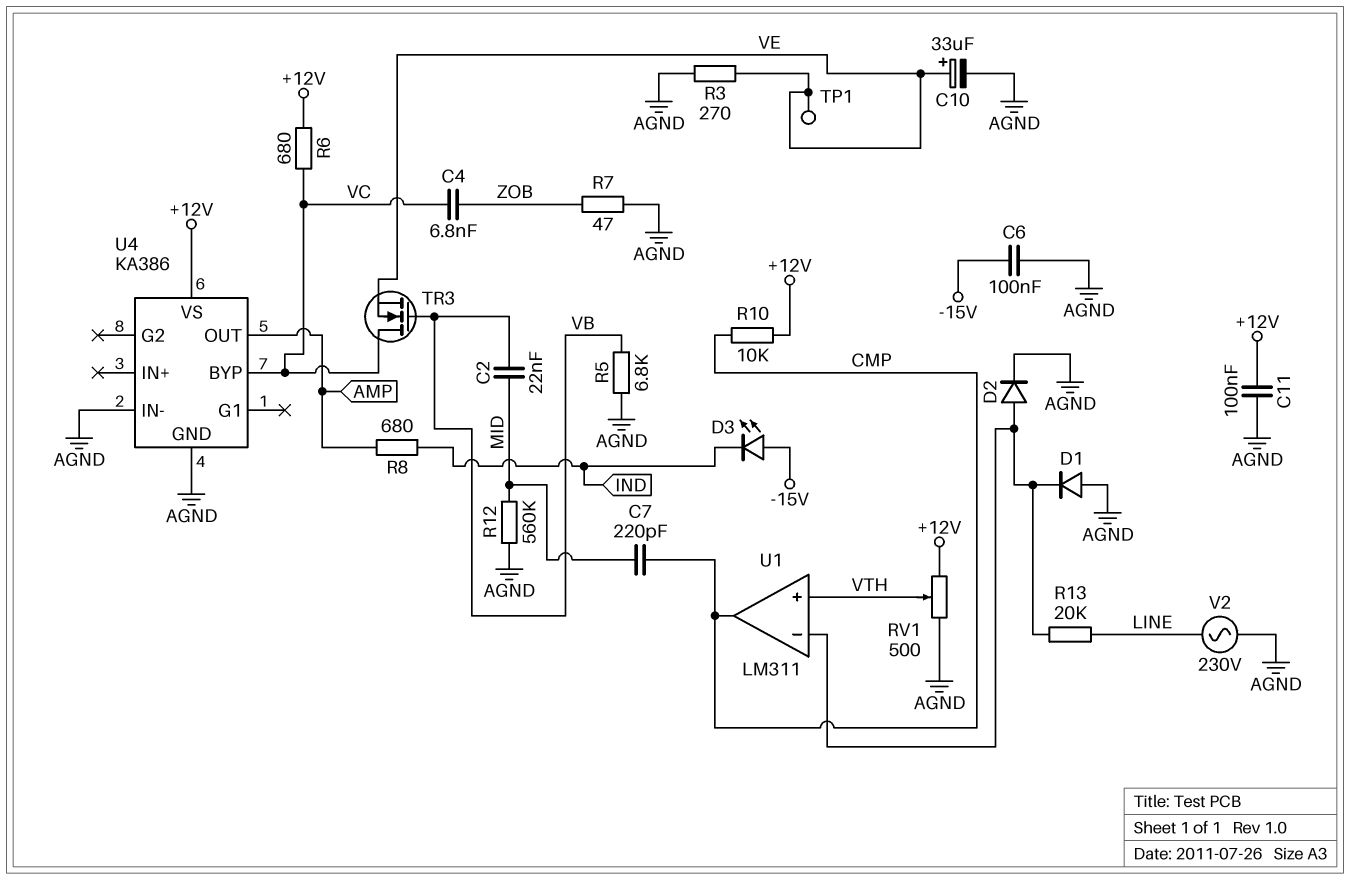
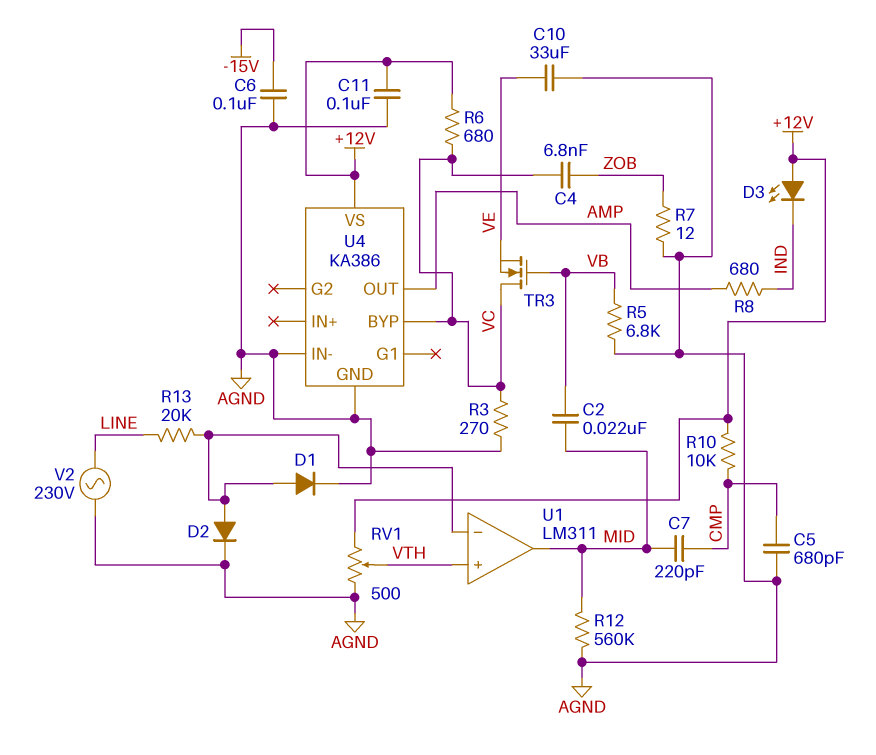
C5: none -> 680pF (AGND, CMP)
C10: 33uF (plus VE, minus AGND) -> 33uF (AGND, VE)
D1: diode (A AGND, K U1/in-) -> diode (A U1/in-, K AGND)
D3: LED (A -15V, K IND) -> LED (A +12V, K IND)
R3: 270 (AGND, VE) -> 270 (AGND, VC)
R7: 47 (AGND, ZOB) -> 12 (AGND, ZOB)
TP1: test point (VE) -> none
U1 pin out: CMP -> MID

